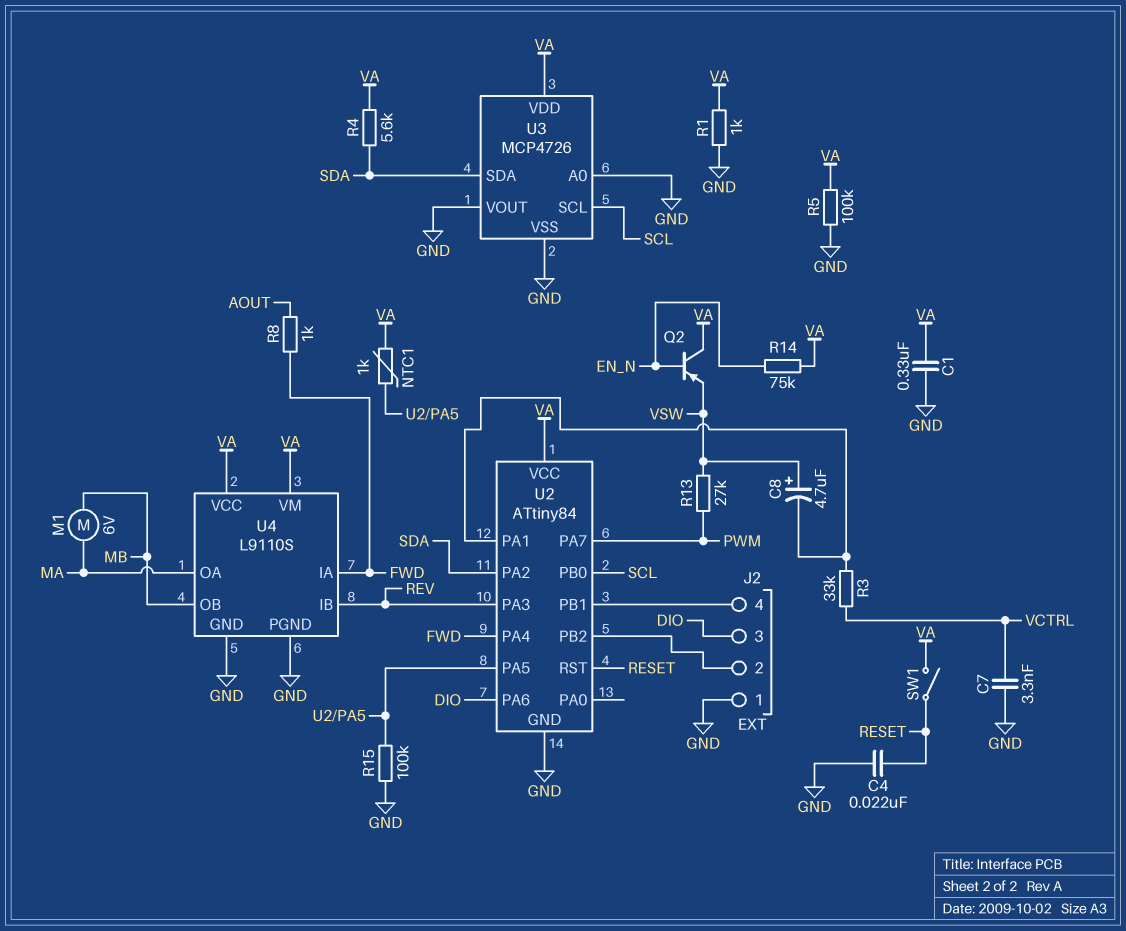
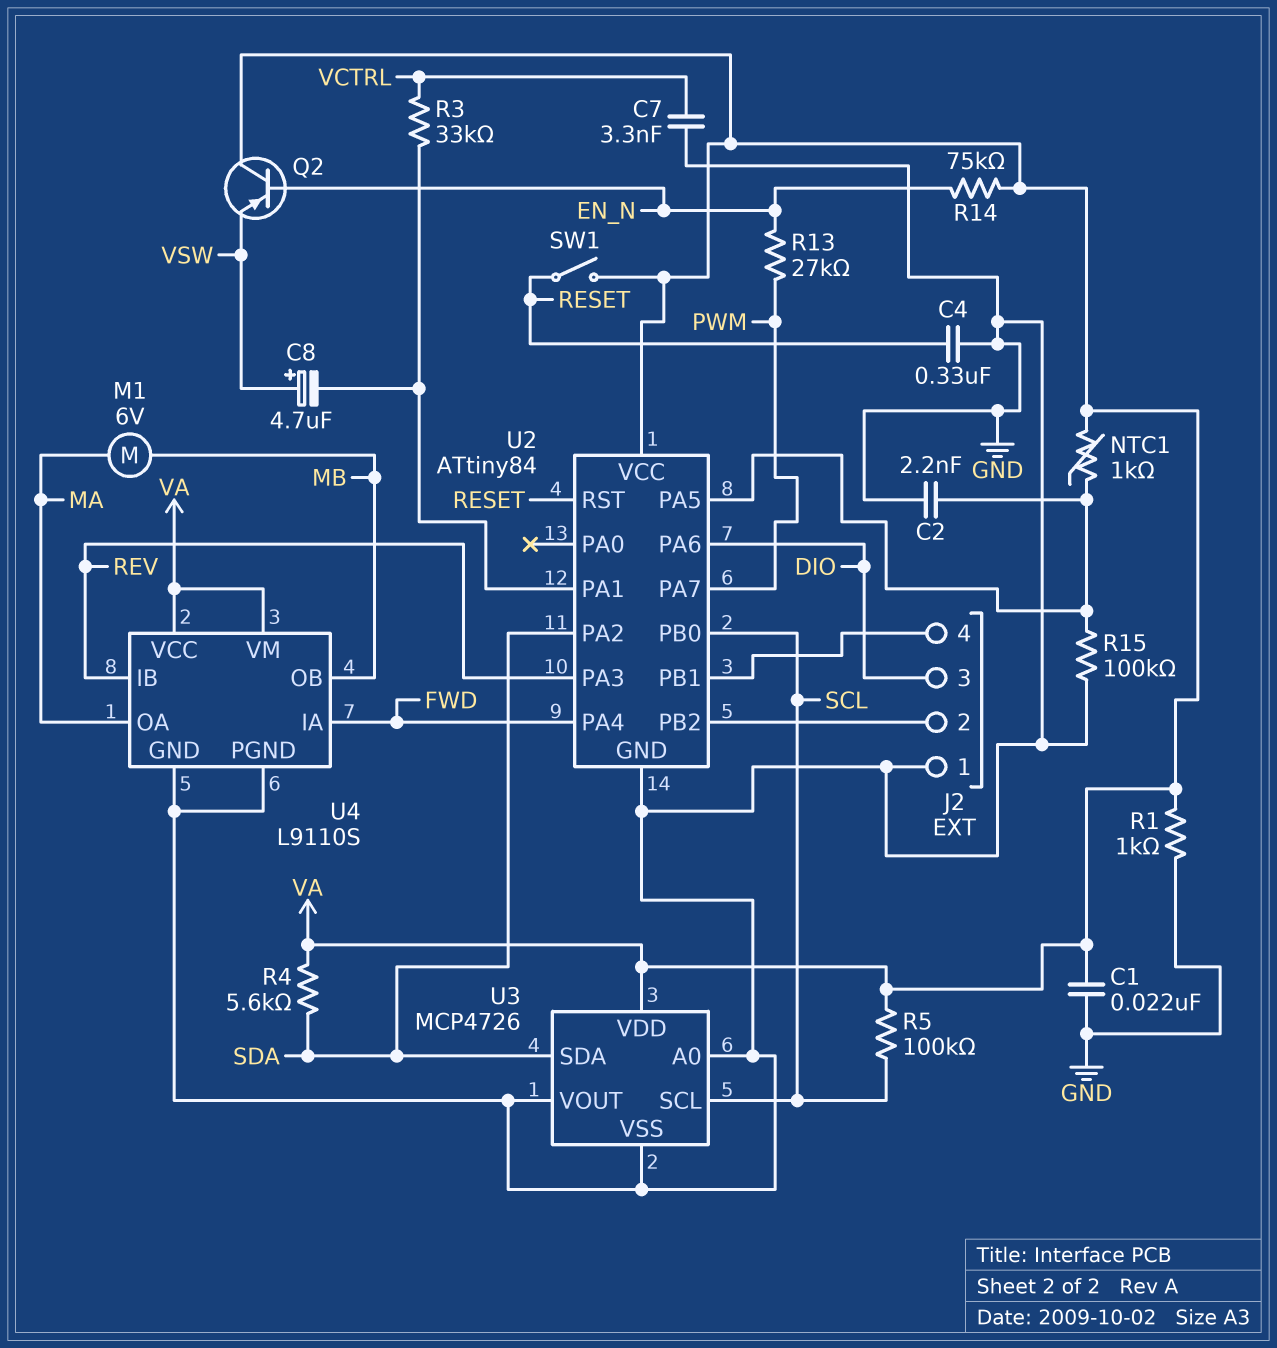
C1: 330nF (GND, VA) -> 22nF (GND, VA)
C2: none -> 2.2nF (GND, U2/PA5)
C4: 22nF (GND, RESET) -> 330nF (GND, RESET)
R5: 100k (GND, VA) -> 100k (SCL, VA)
R8: 1k (AOUT, FWD) -> none
R13: 27k (PWM, VSW) -> 27k (EN_N, PWM)

